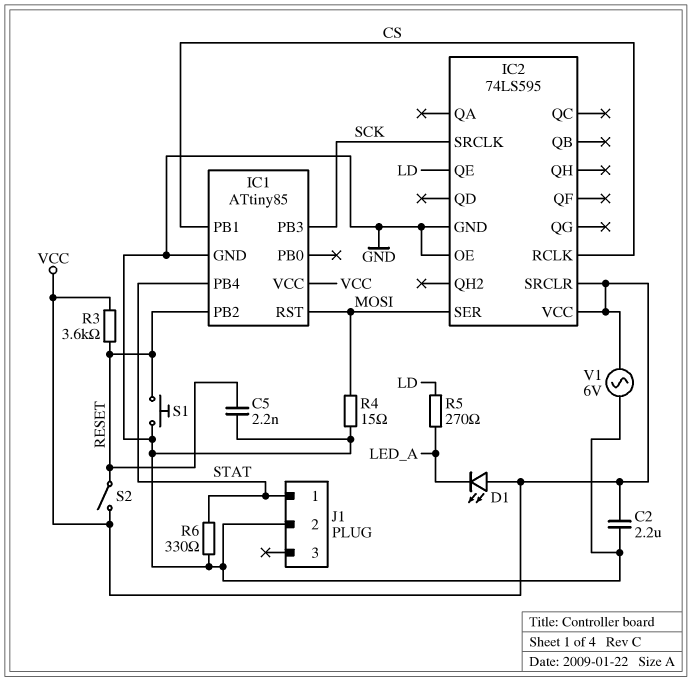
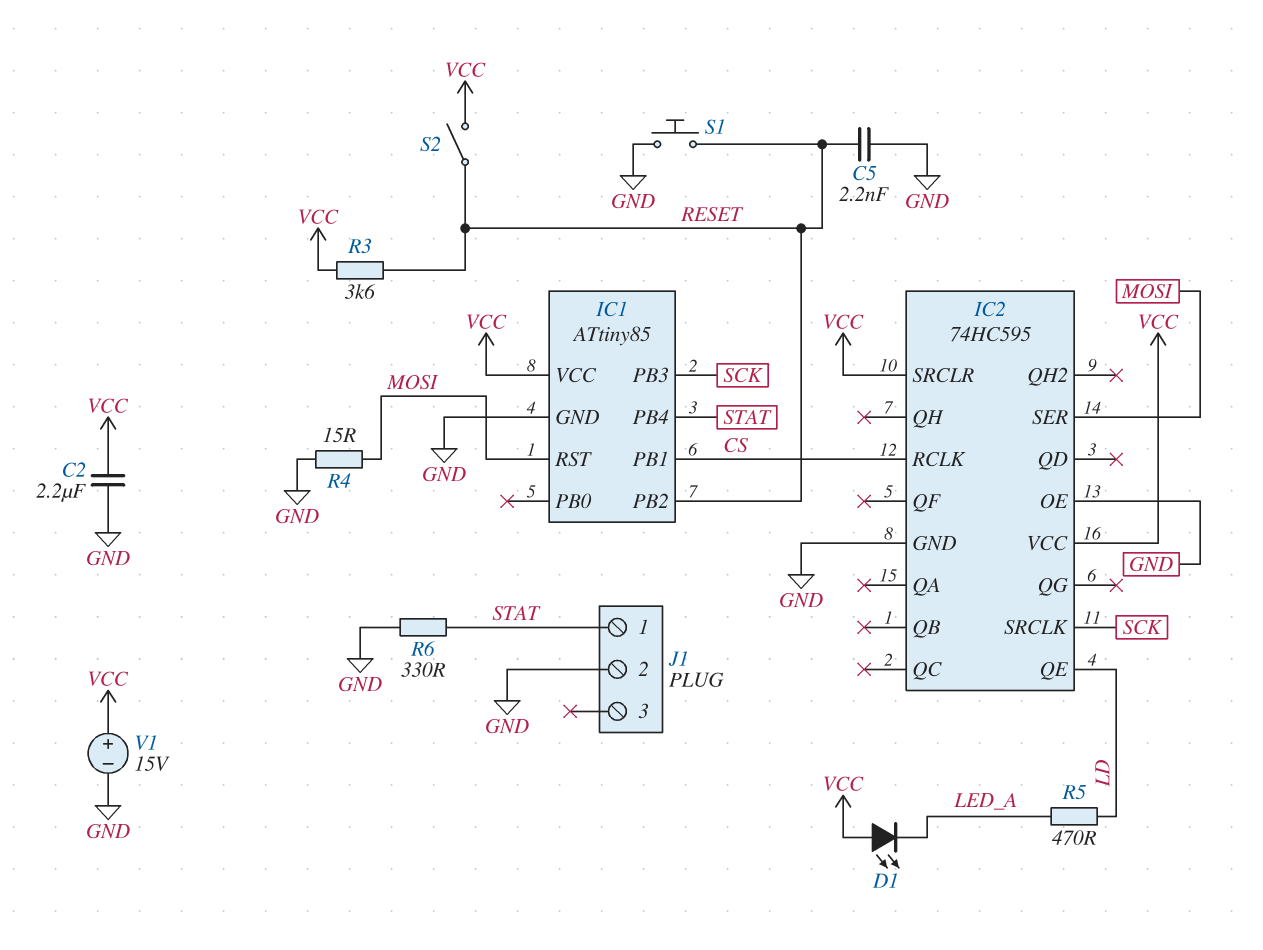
IC2: 74LS595 -> 74HC595
R5: 270 (LD, LED_A) -> 470 (LD, LED_A)
V1: AC 6V (GND, VCC) -> 15V (plus VCC, minus GND)

